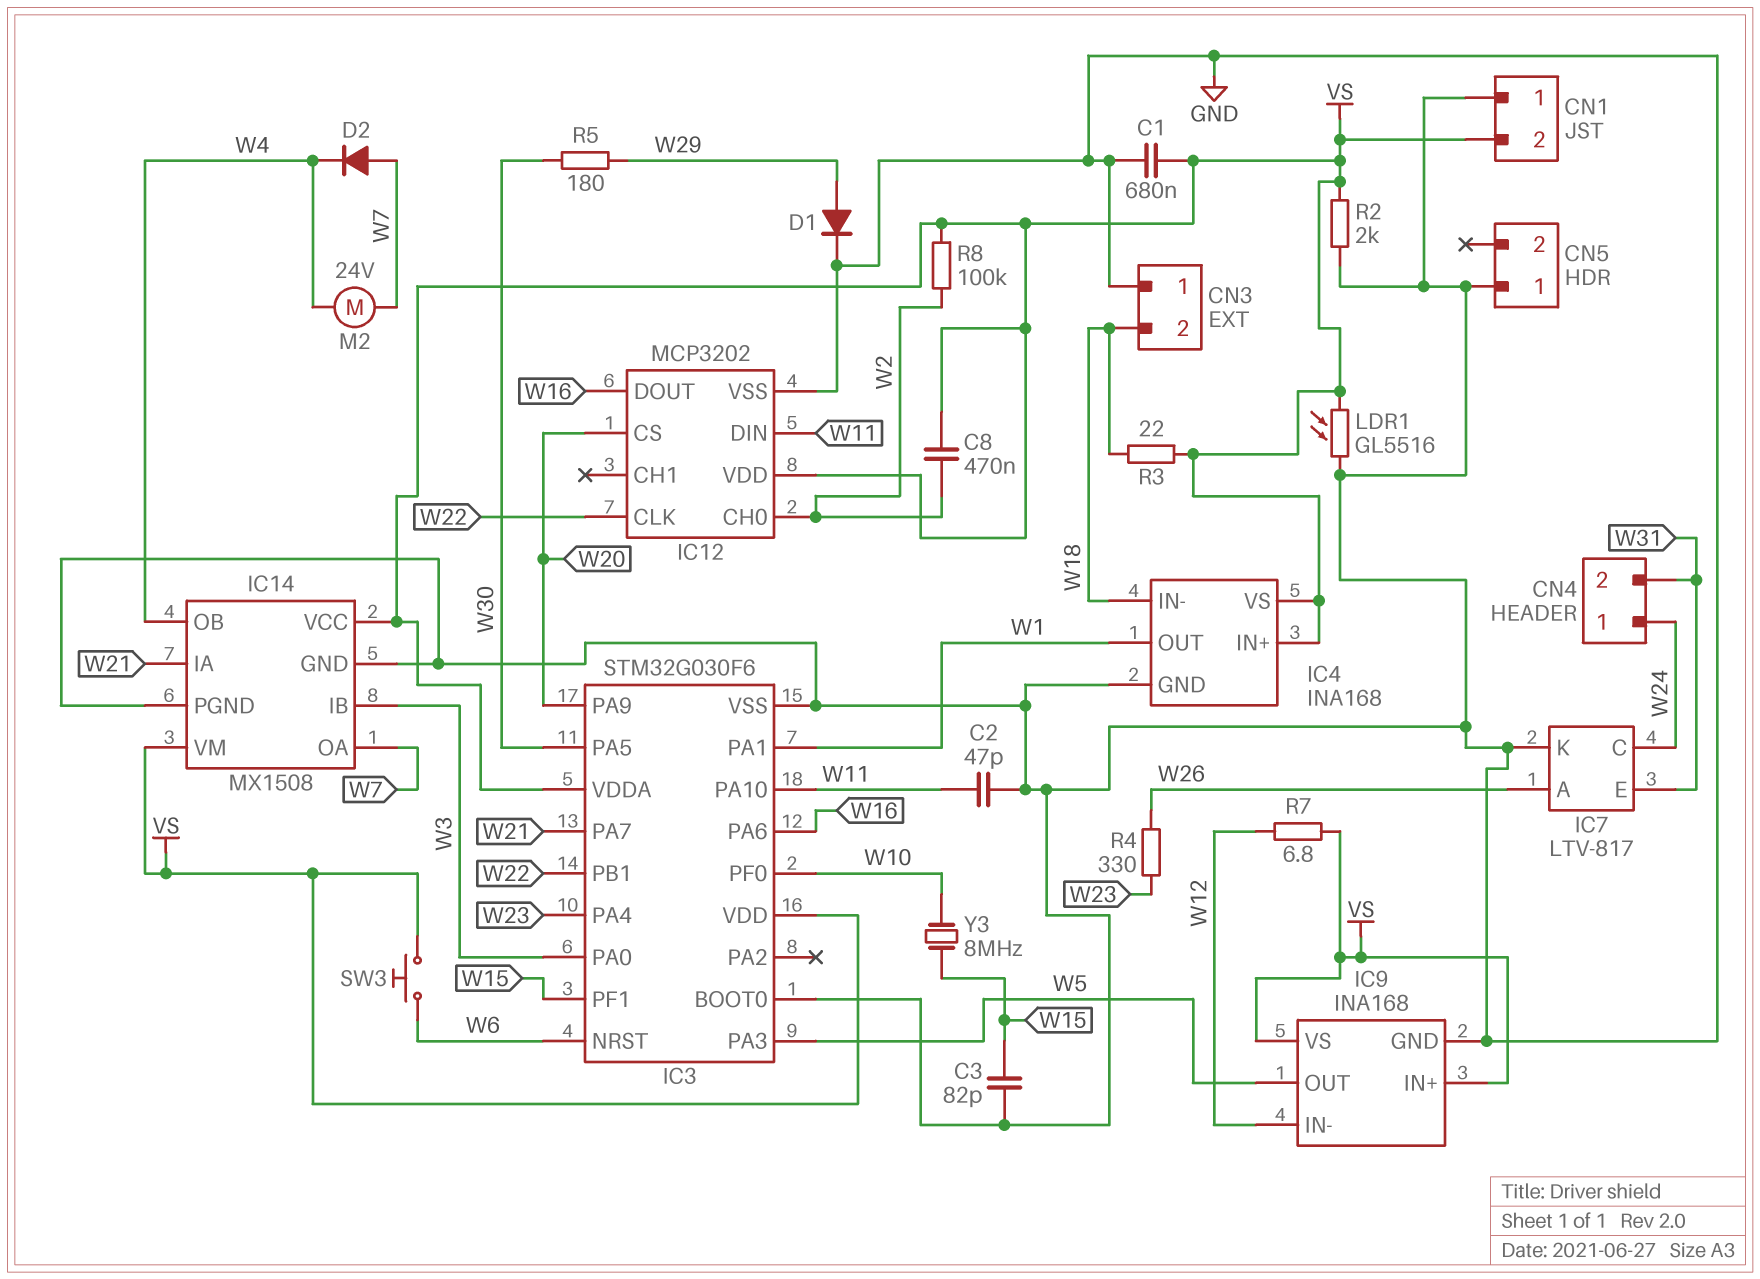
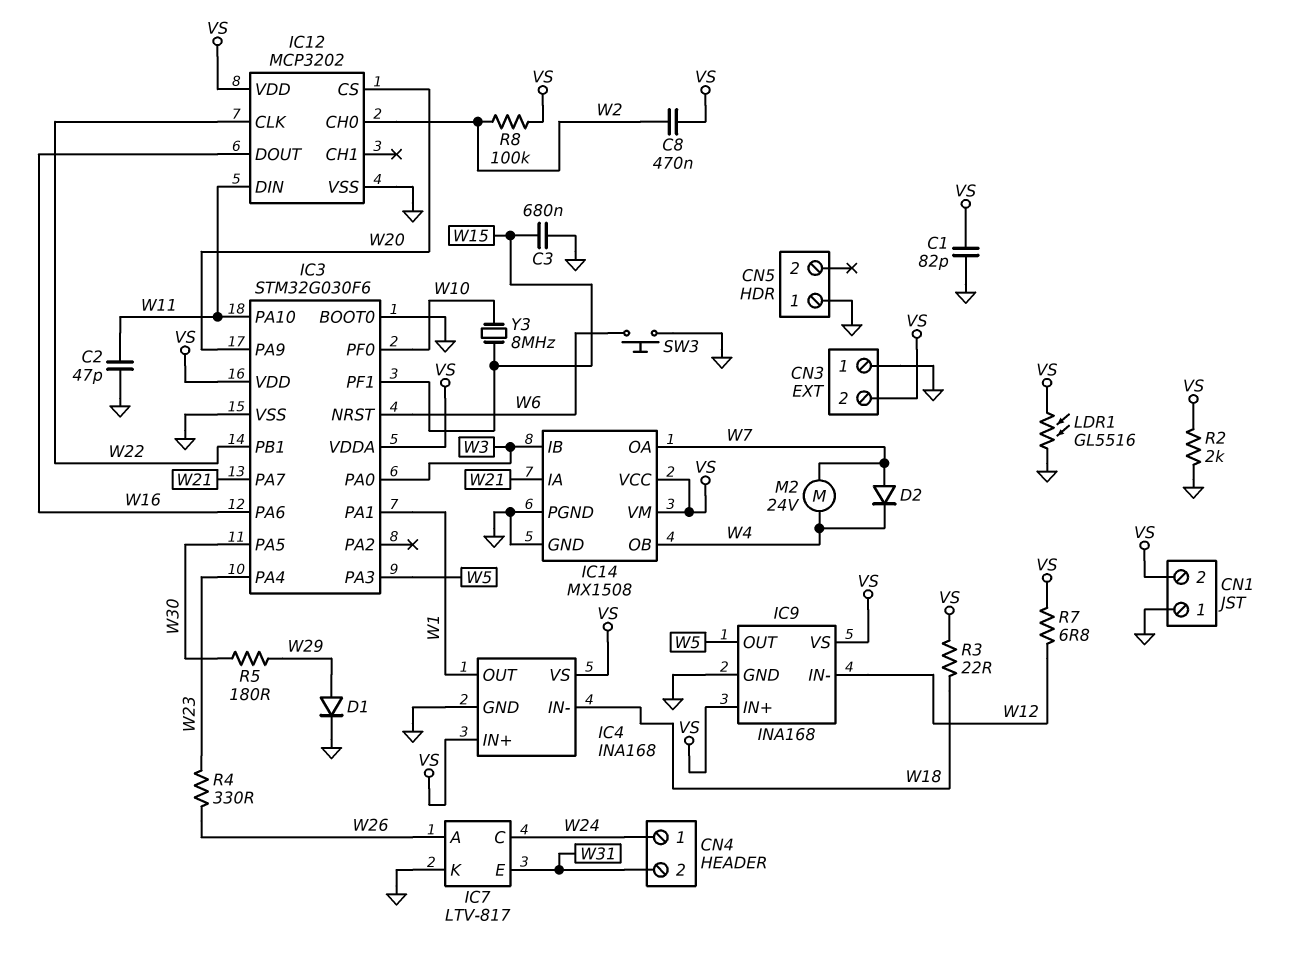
C1: 680nF (GND, VS) -> 82pF (GND, VS)
C3: 82pF (GND, W15) -> 680nF (GND, W15)
CN3 pin 2: W18 -> VS
SW3: button (VS, W6) -> button (GND, W6)

